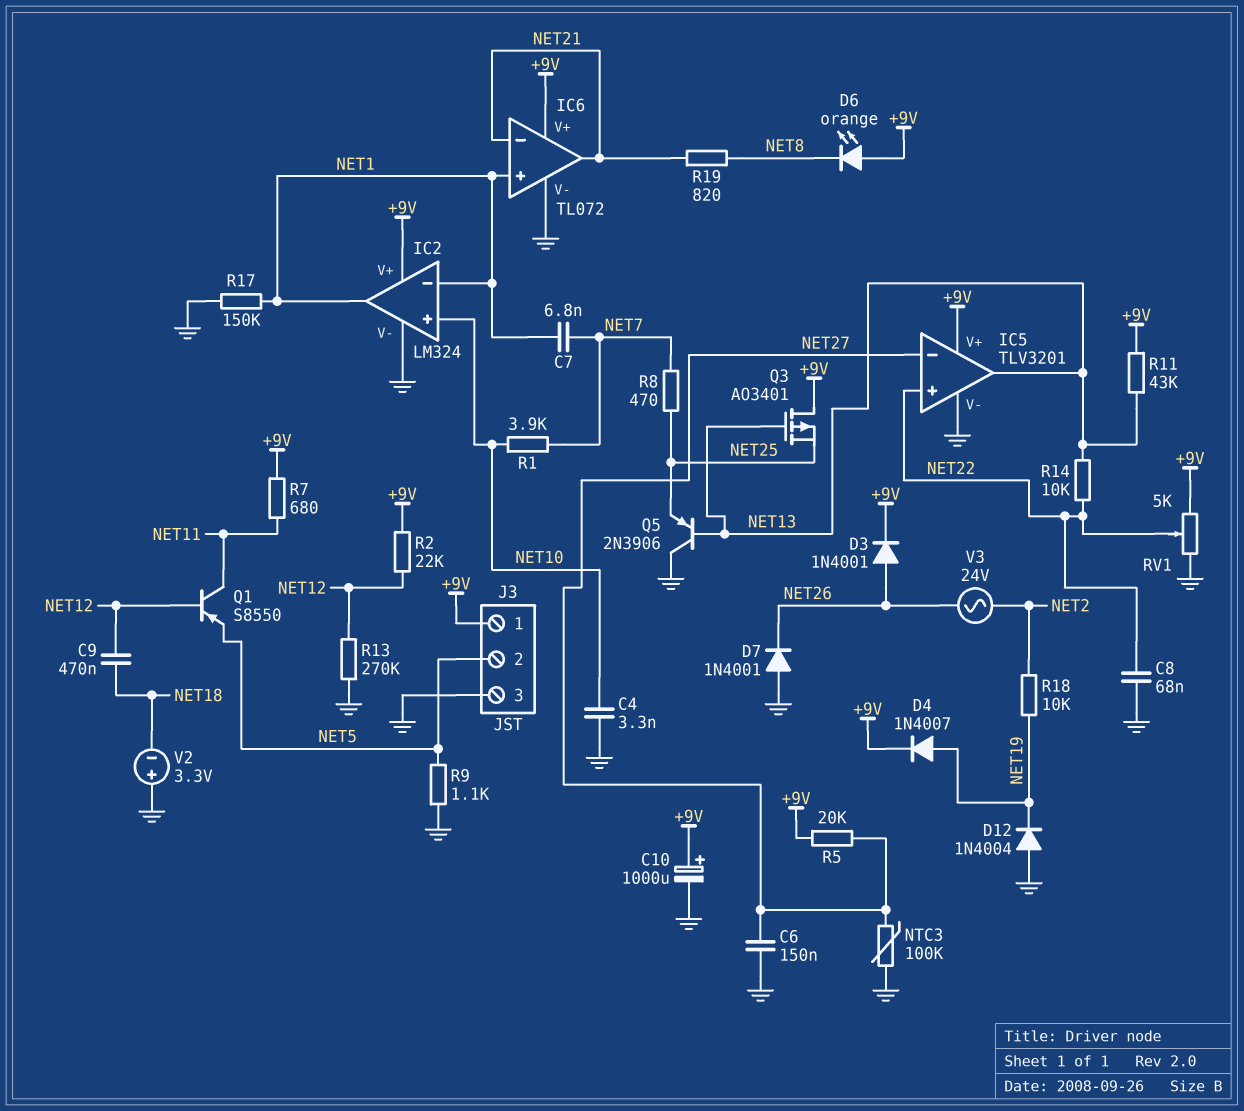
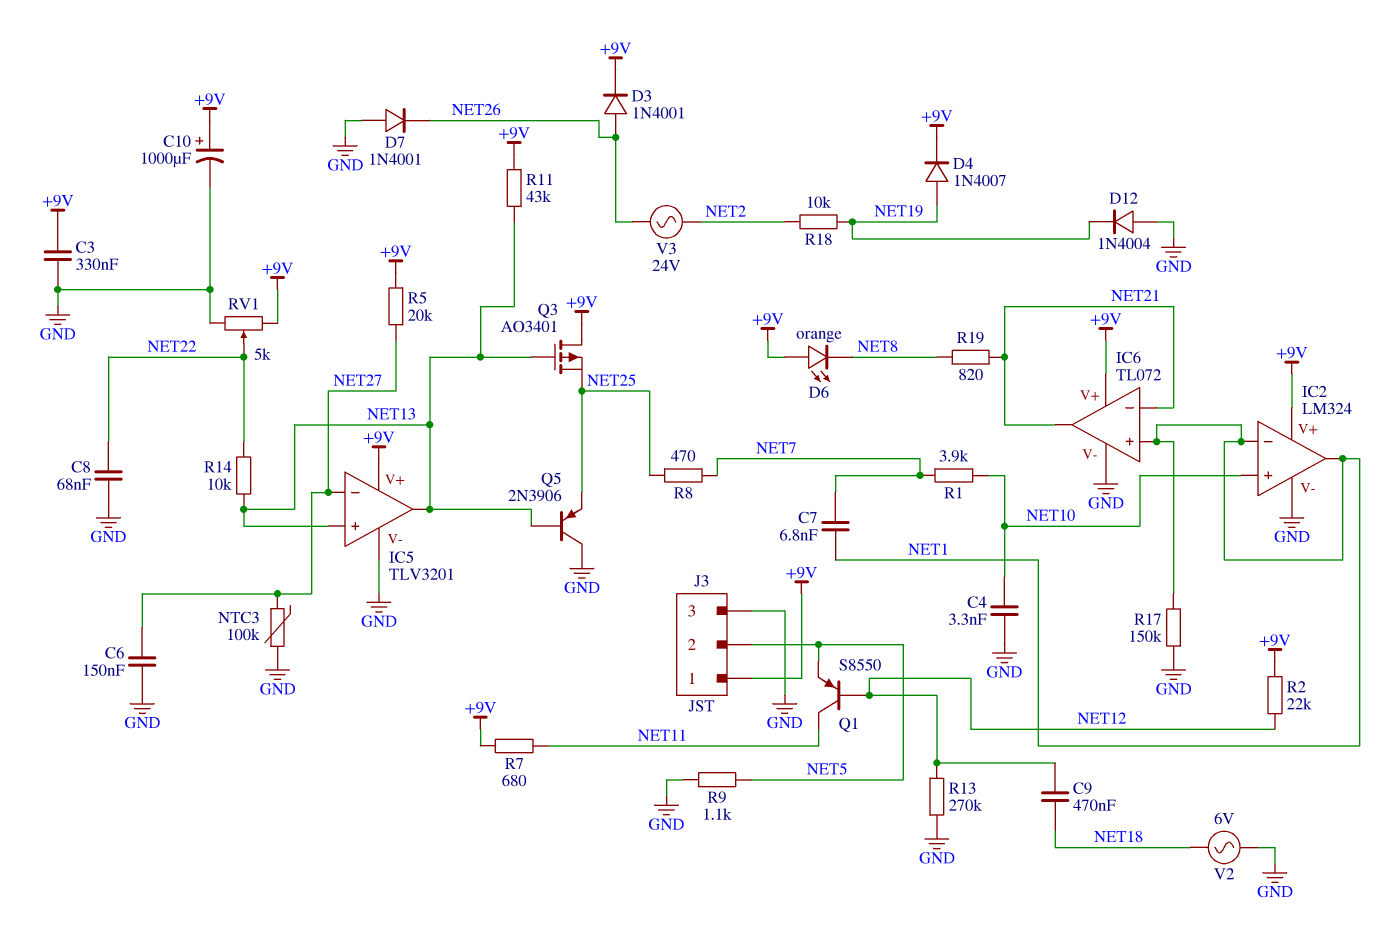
C3: none -> 330nF (+9V, GND)
IC5 pin in+: NET22 -> NET13
V2: 3.3V (plus GND, minus NET18) -> AC 6V (GND, NET18)

